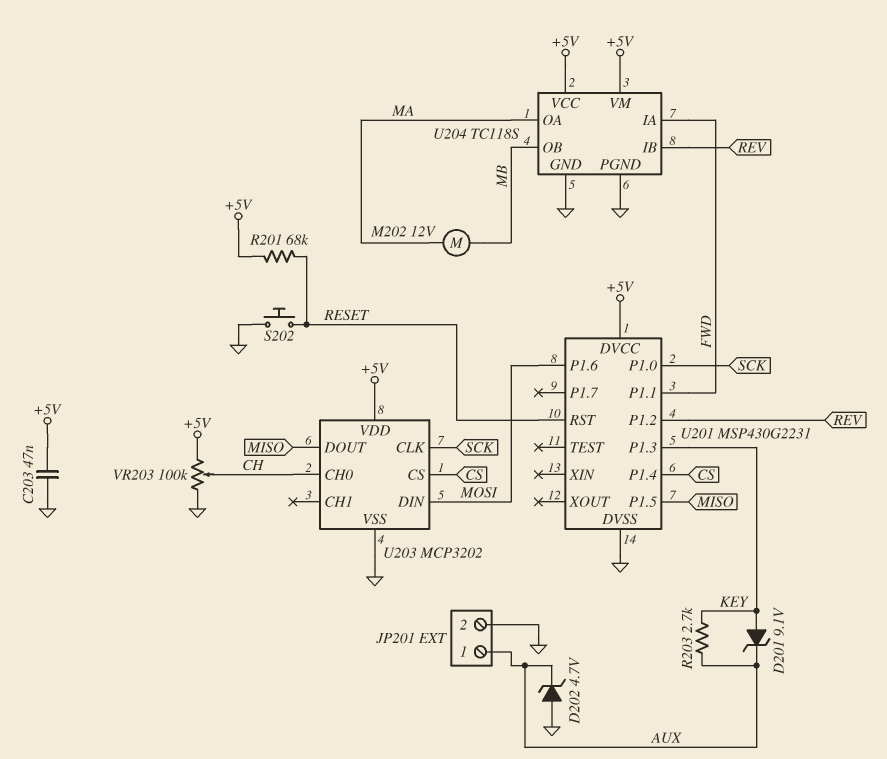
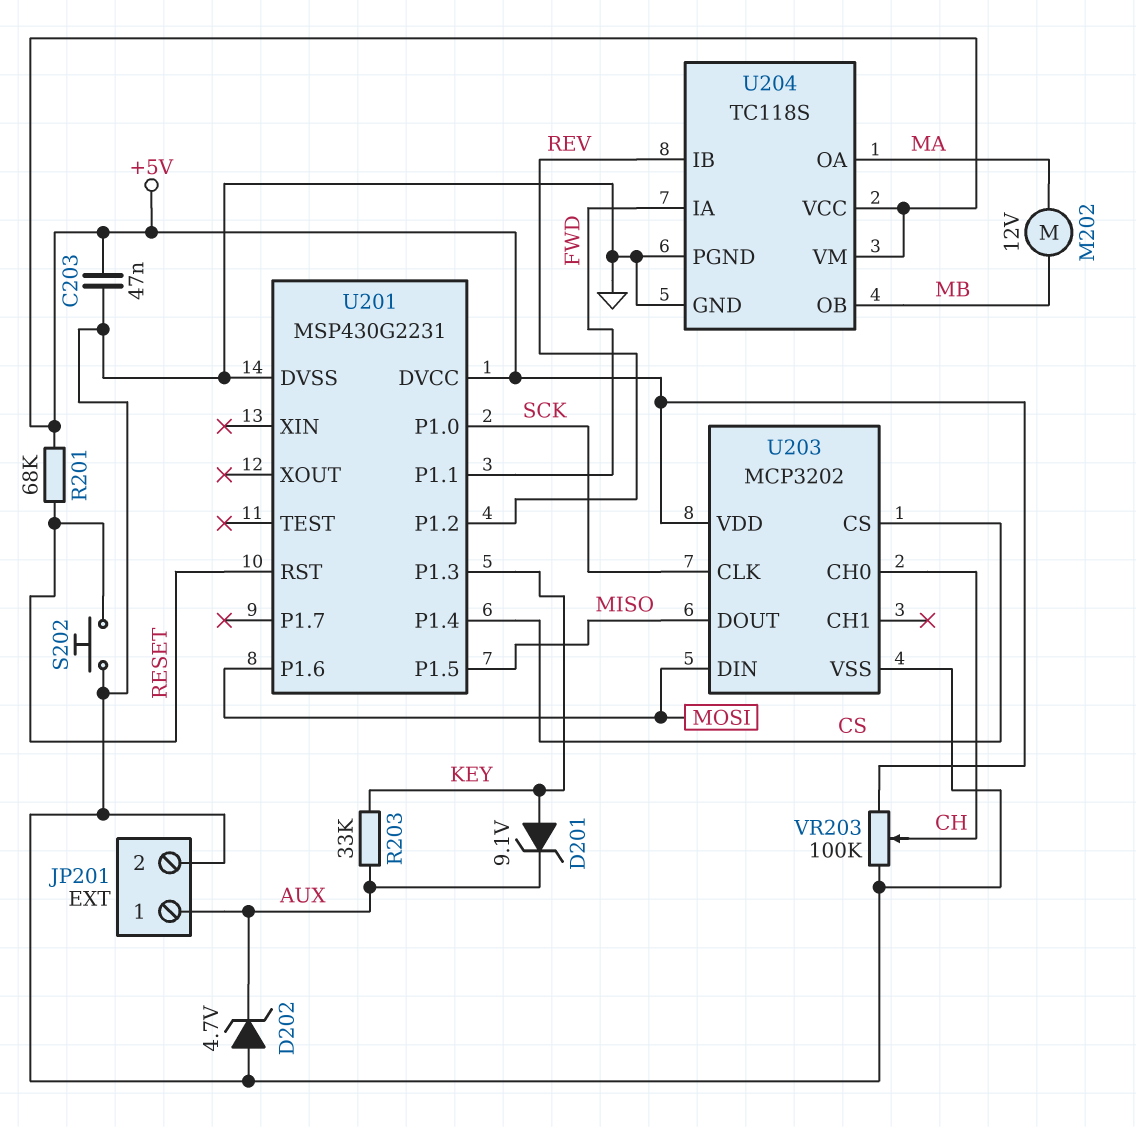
R203: 2.7k (AUX, KEY) -> 33k (AUX, KEY)

